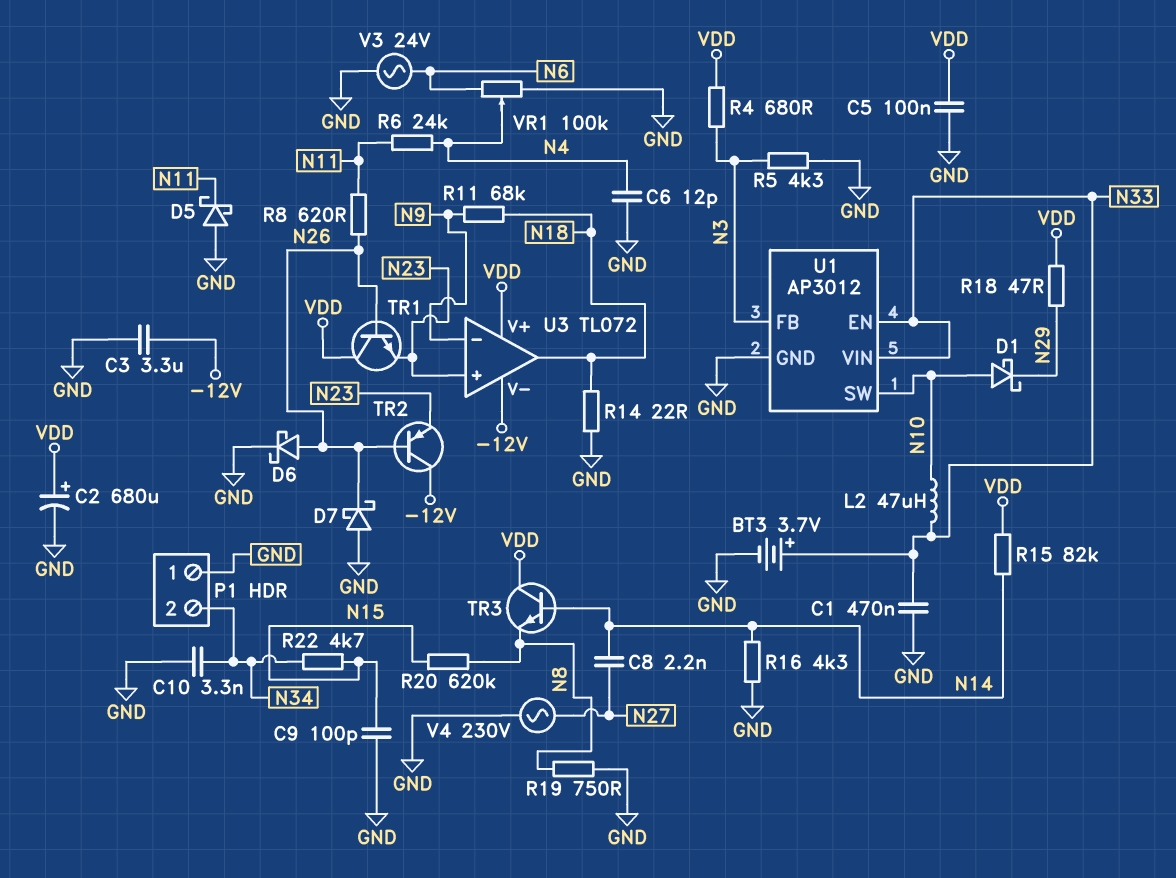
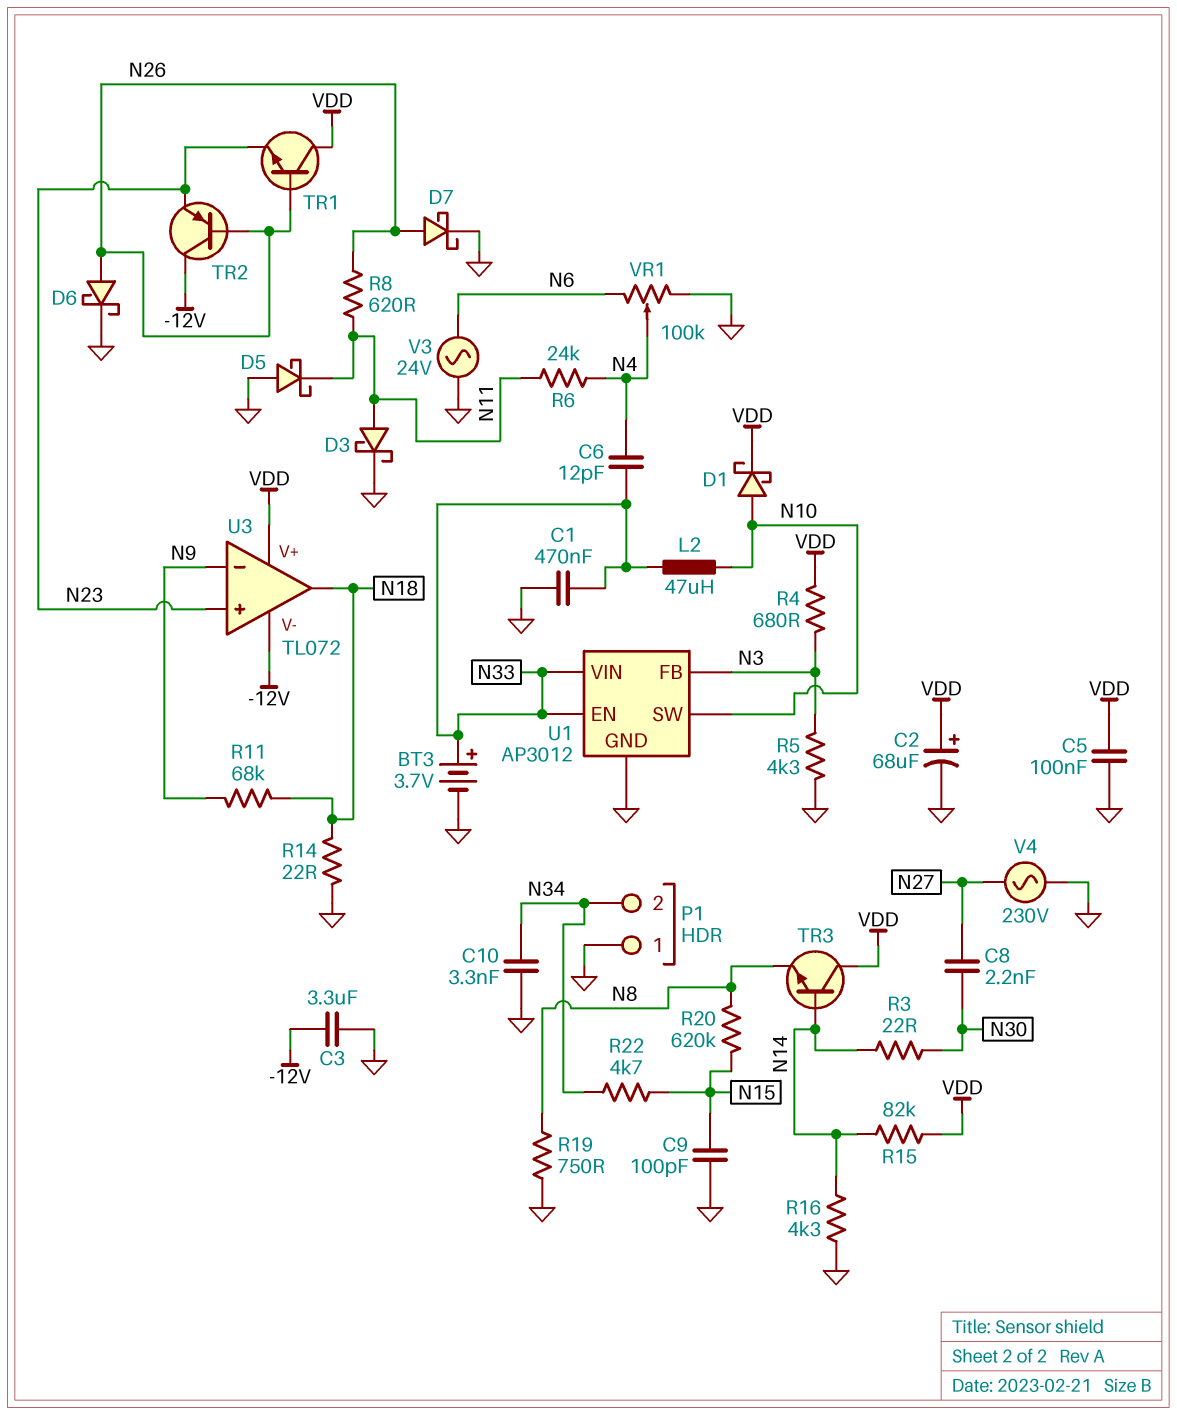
C2: 680uF (plus VDD, minus GND) -> 68uF (plus VDD, minus GND)
C6: 12pF (GND, N4) -> 12pF (N4, N33)
C8: 2.2nF (N14, N27) -> 2.2nF (N27, N30)
D1: schottky (A N10, K N29) -> schottky (A N10, K VDD)
D3: none -> schottky (A N11, K GND)
D7: schottky (A GND, K N26) -> schottky (A N26, K GND)
R3: none -> 22 (N14, N30)
R18: 47 (N29, VDD) -> none

